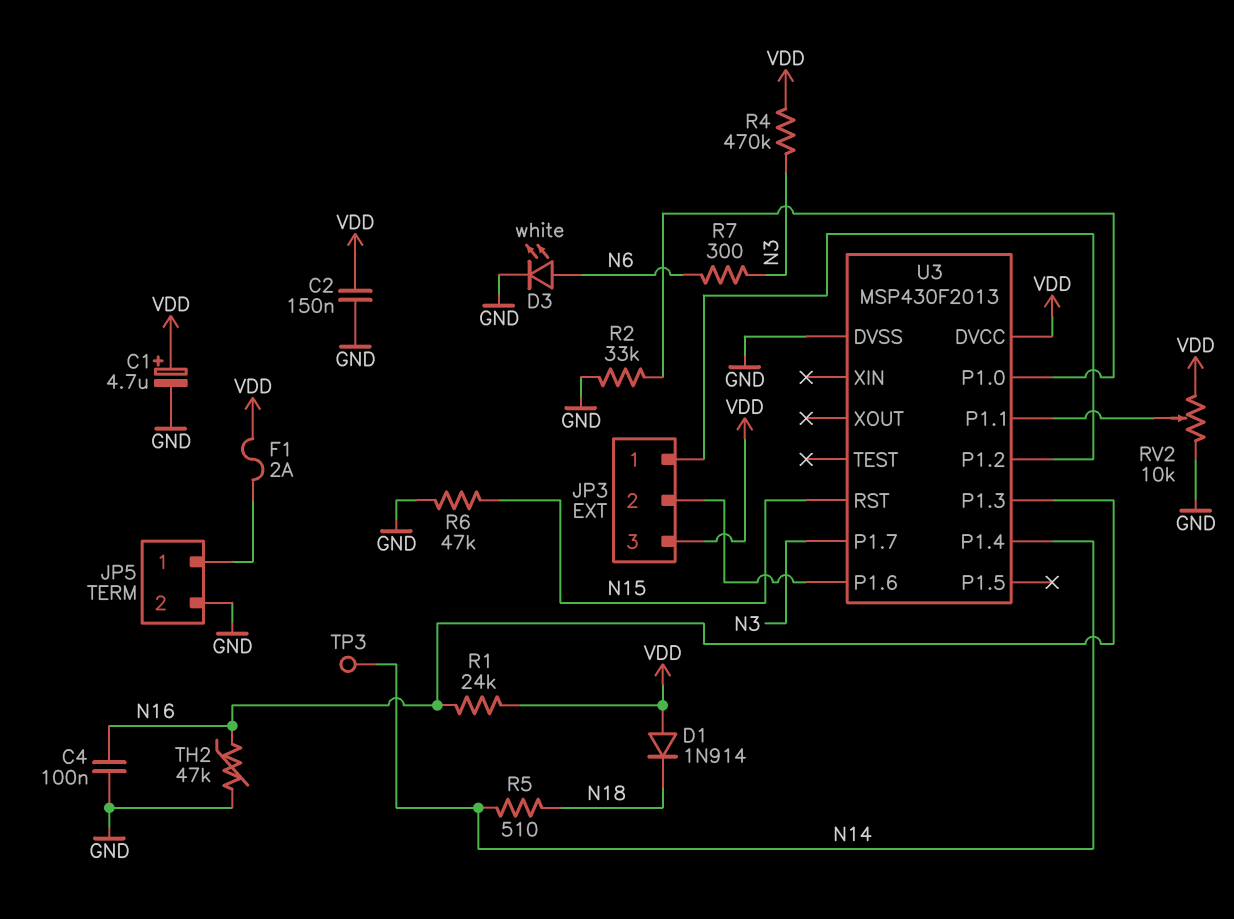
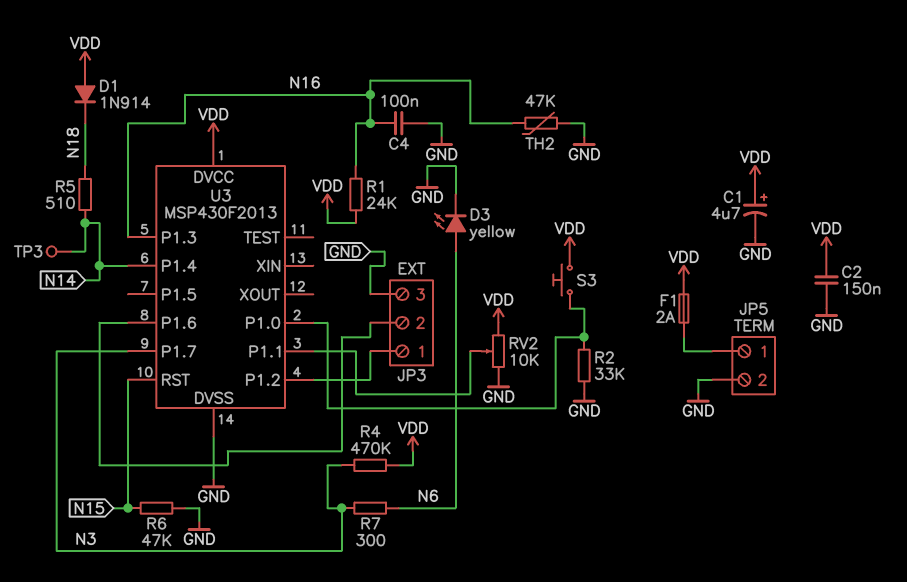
D3: LED white (A N6, K GND) -> LED yellow (A N6, K GND)
JP3 pin 3: VDD -> GND
S3: none -> button (U3/P1.0, VDD)

